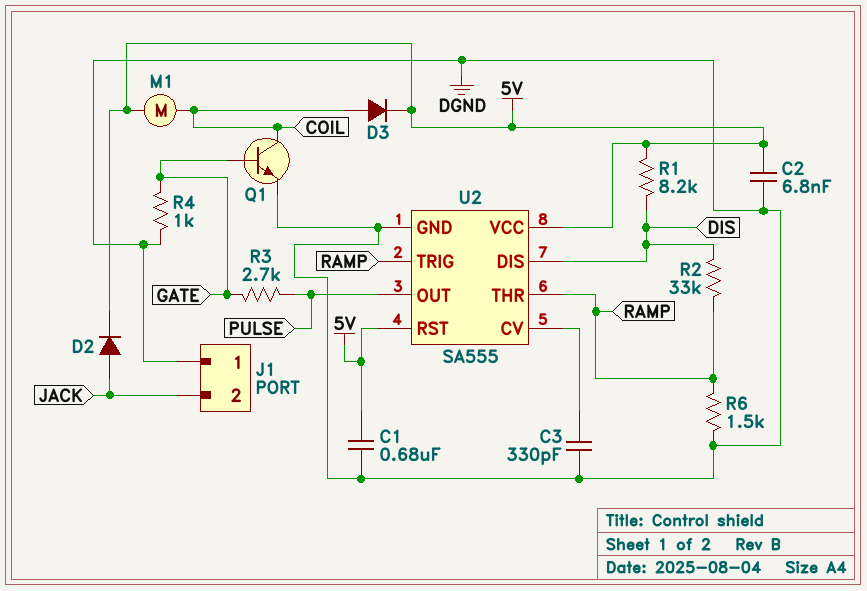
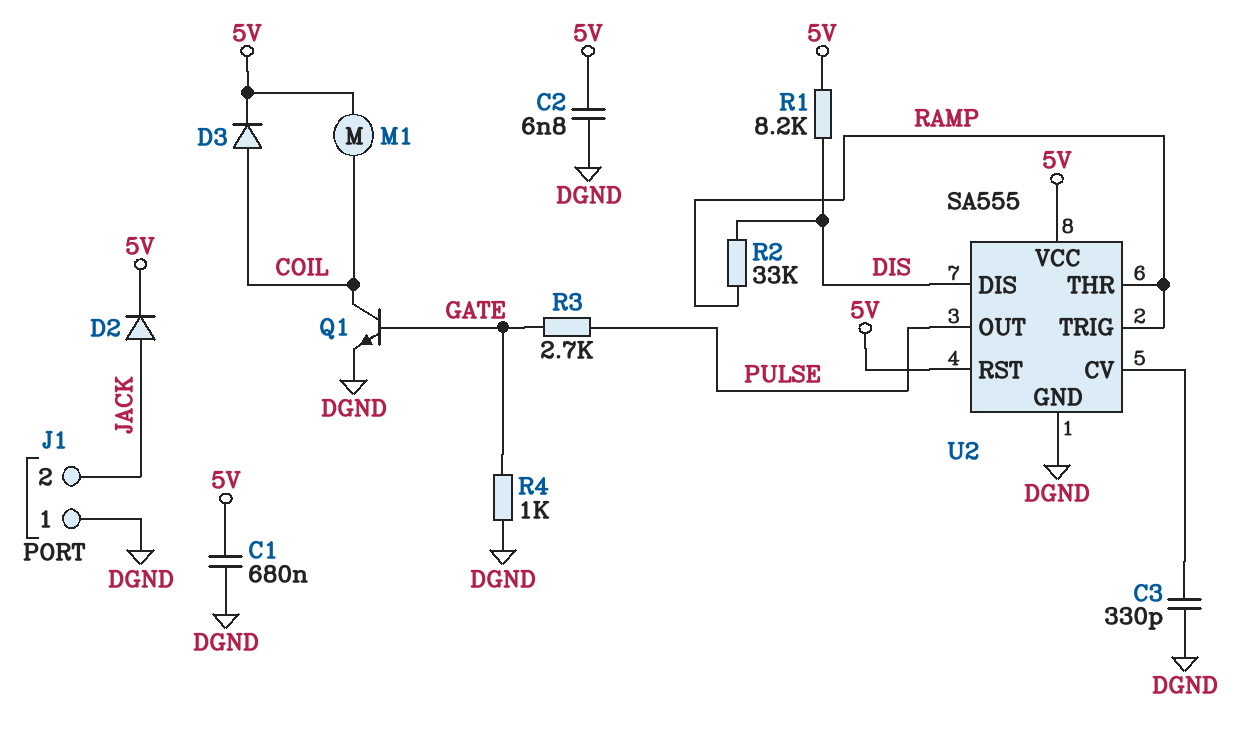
R6: 1.5k (DGND, RAMP) -> none

